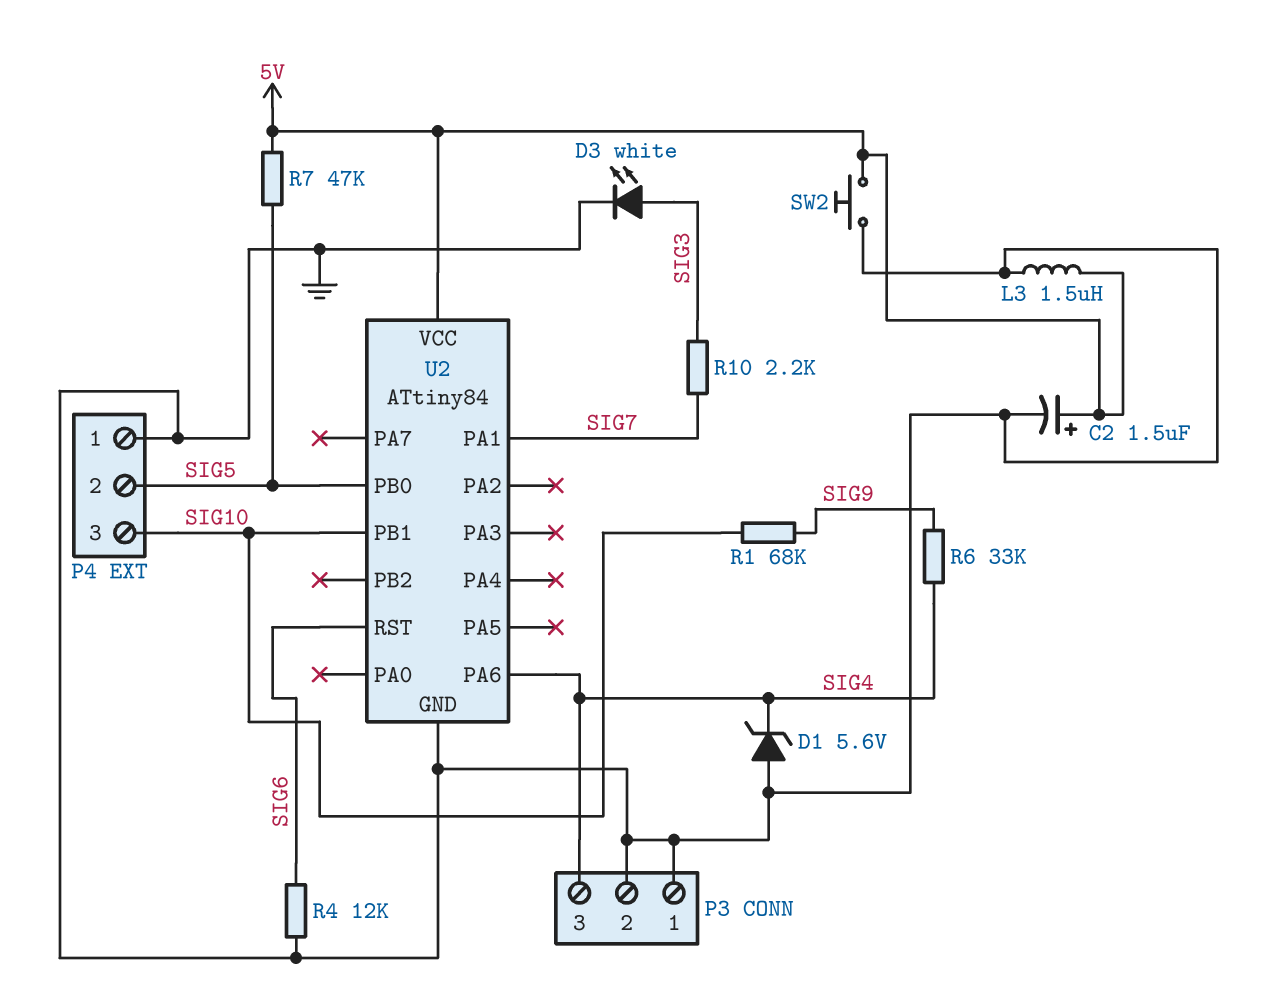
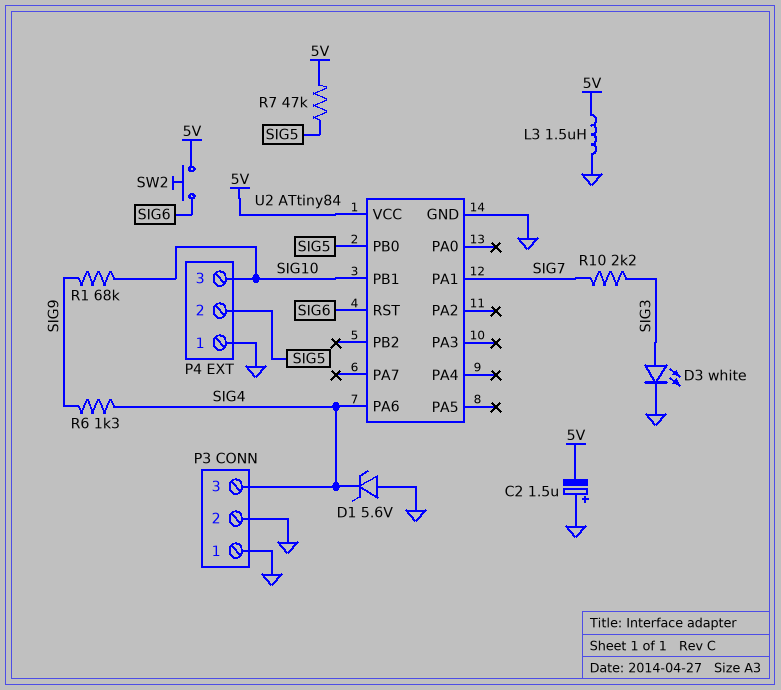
C2: 1.5uF (plus 5V, minus GND) -> 1.5uF (plus GND, minus 5V)
R4: 12k (GND, SIG6) -> none
R6: 33k (SIG4, SIG9) -> 1.3k (SIG4, SIG9)
SW2: button (5V, GND) -> button (5V, SIG6)

